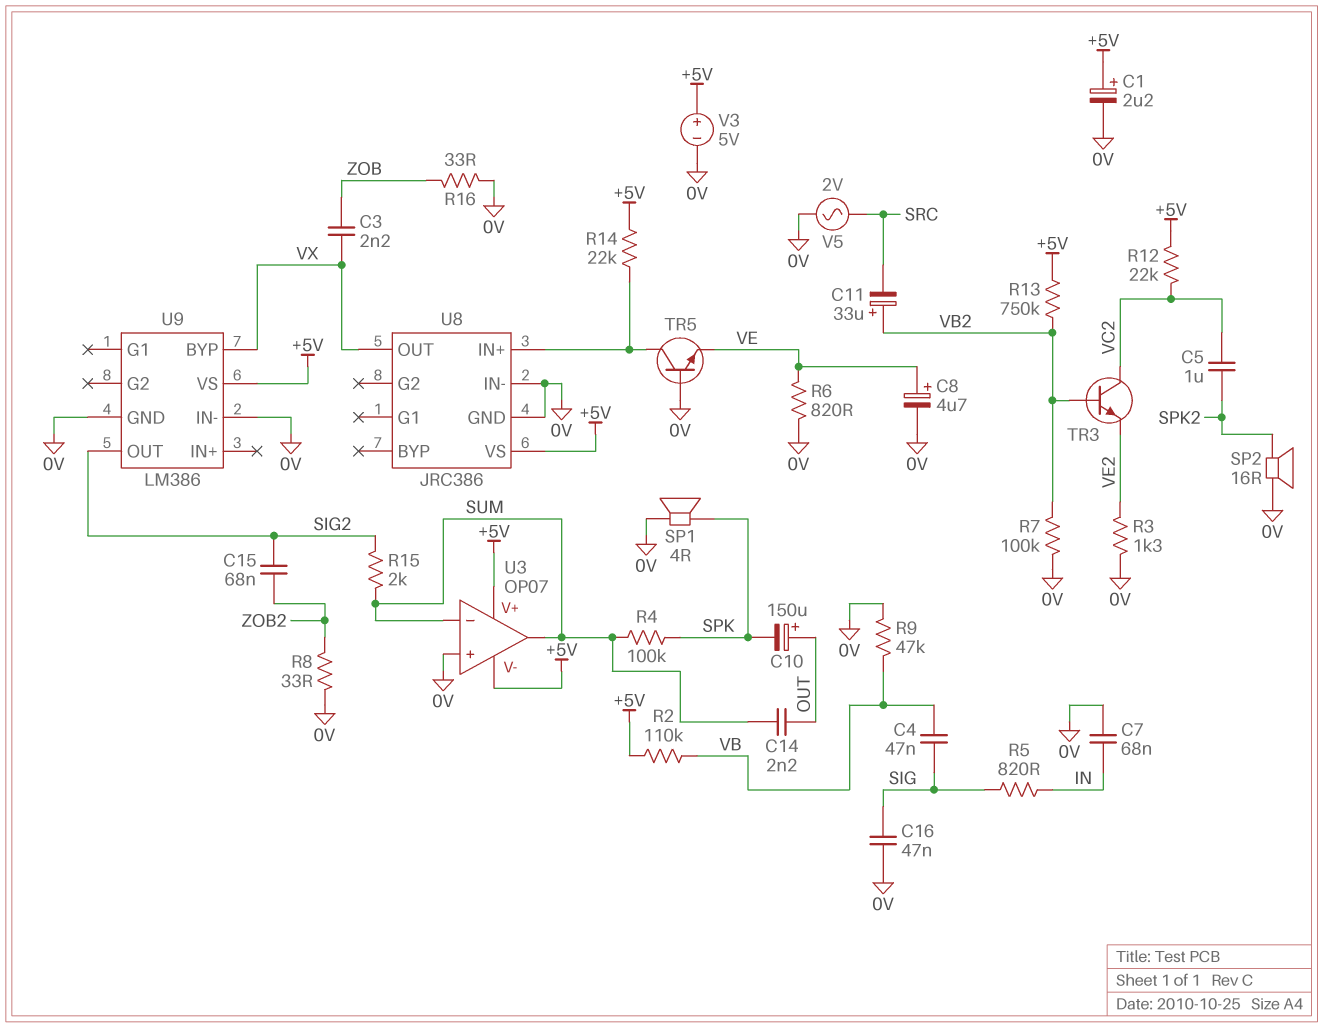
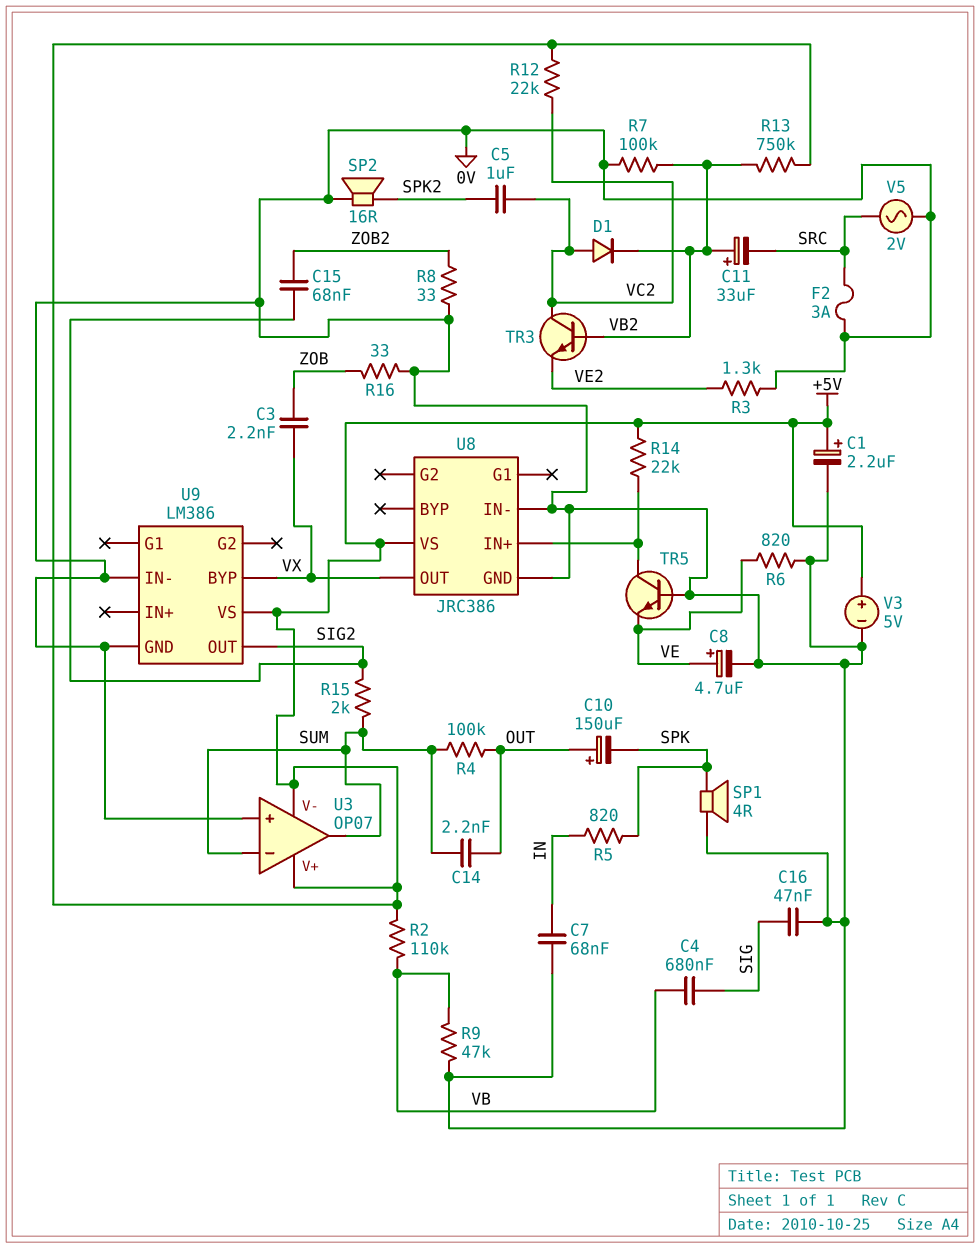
C4: 47nF (SIG, VB) -> 680nF (SIG, VB)
D1: none -> diode (A VC2, K VB2)
F2: none -> 3A (0V, SRC)
R4: 100k (SPK, SUM) -> 100k (OUT, SUM)
R5: 820 (IN, SIG) -> 820 (IN, SPK)

